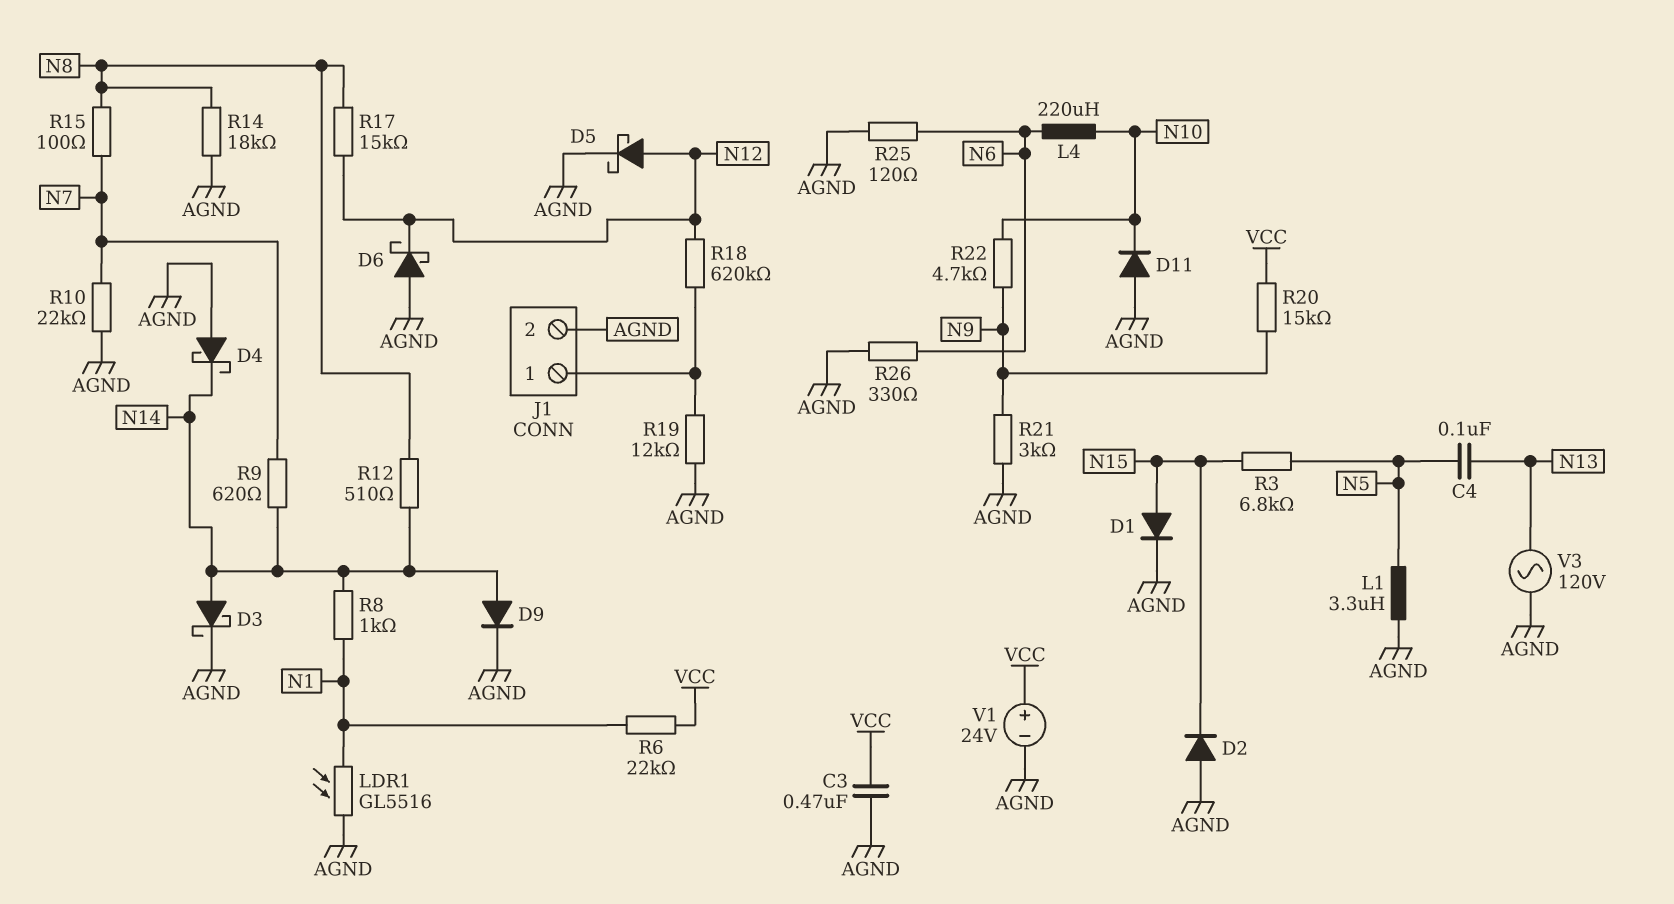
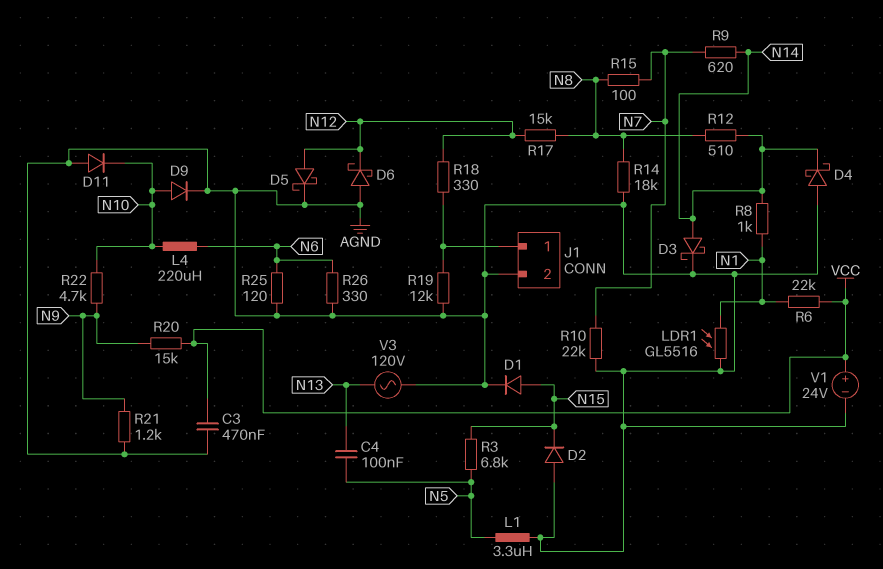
D9: diode (A N14, K AGND) -> diode (A N10, K AGND)
R18: 620k (J1/1, N12) -> 330 (J1/1, N12)
R21: 3k (AGND, N9) -> 1.2k (AGND, N9)

